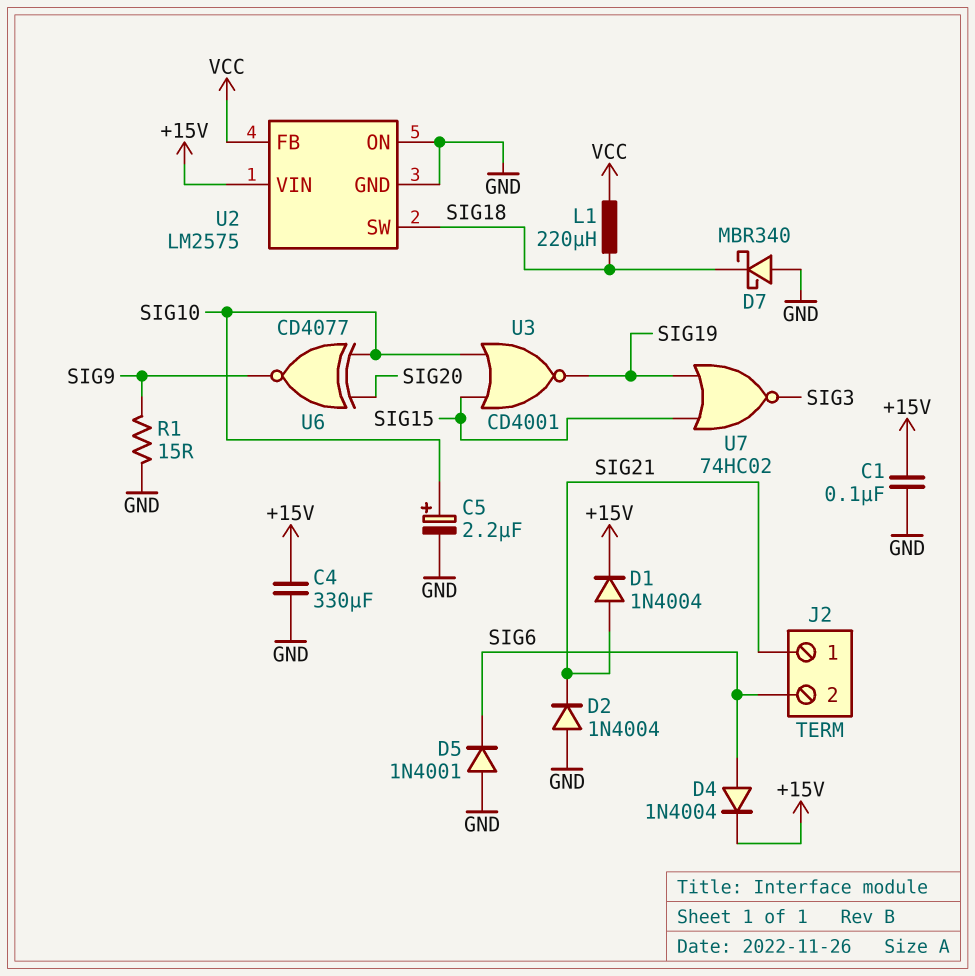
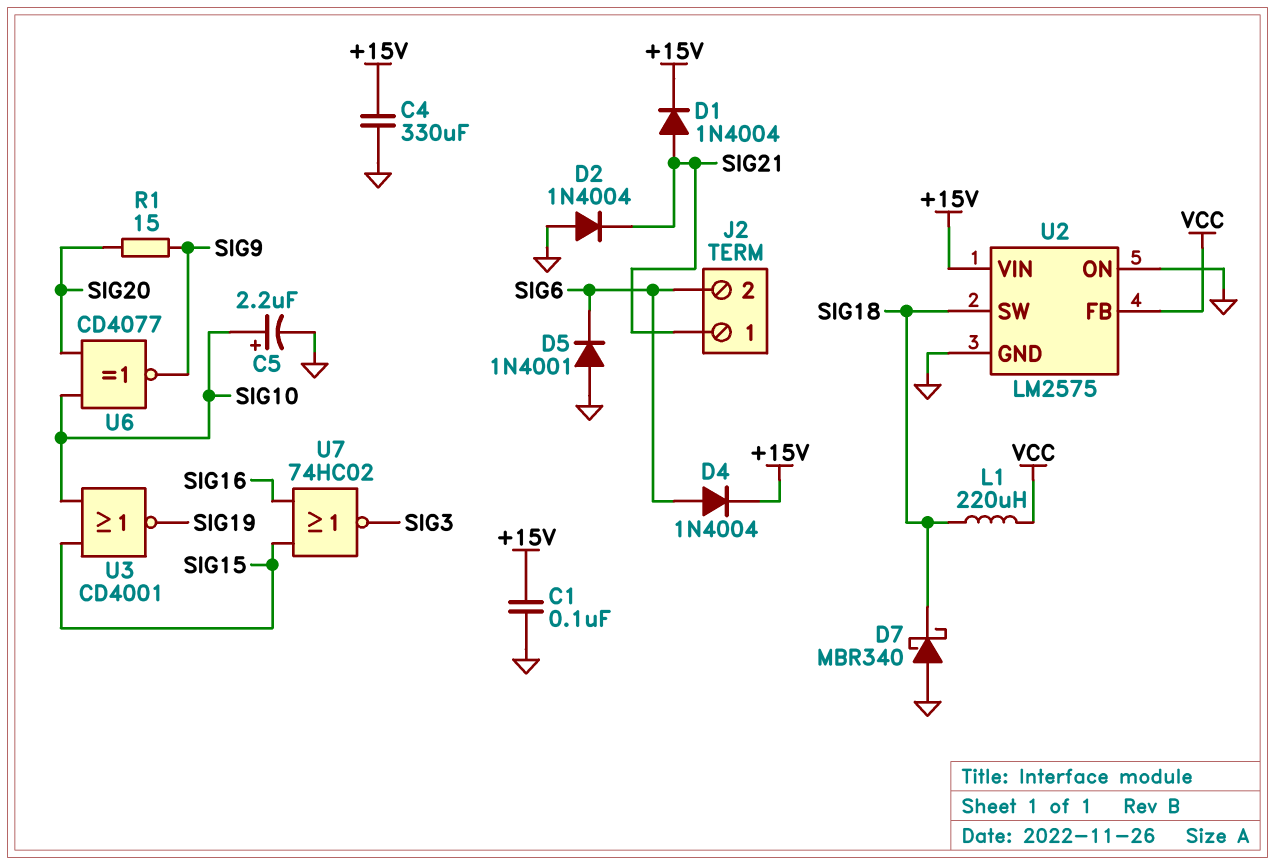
R1: 15 (GND, SIG9) -> 15 (SIG9, SIG20)
U7: NOR 74HC02 (in SIG15, in SIG19, out SIG3) -> NOR 74HC02 (in SIG15, in SIG16, out SIG3)

